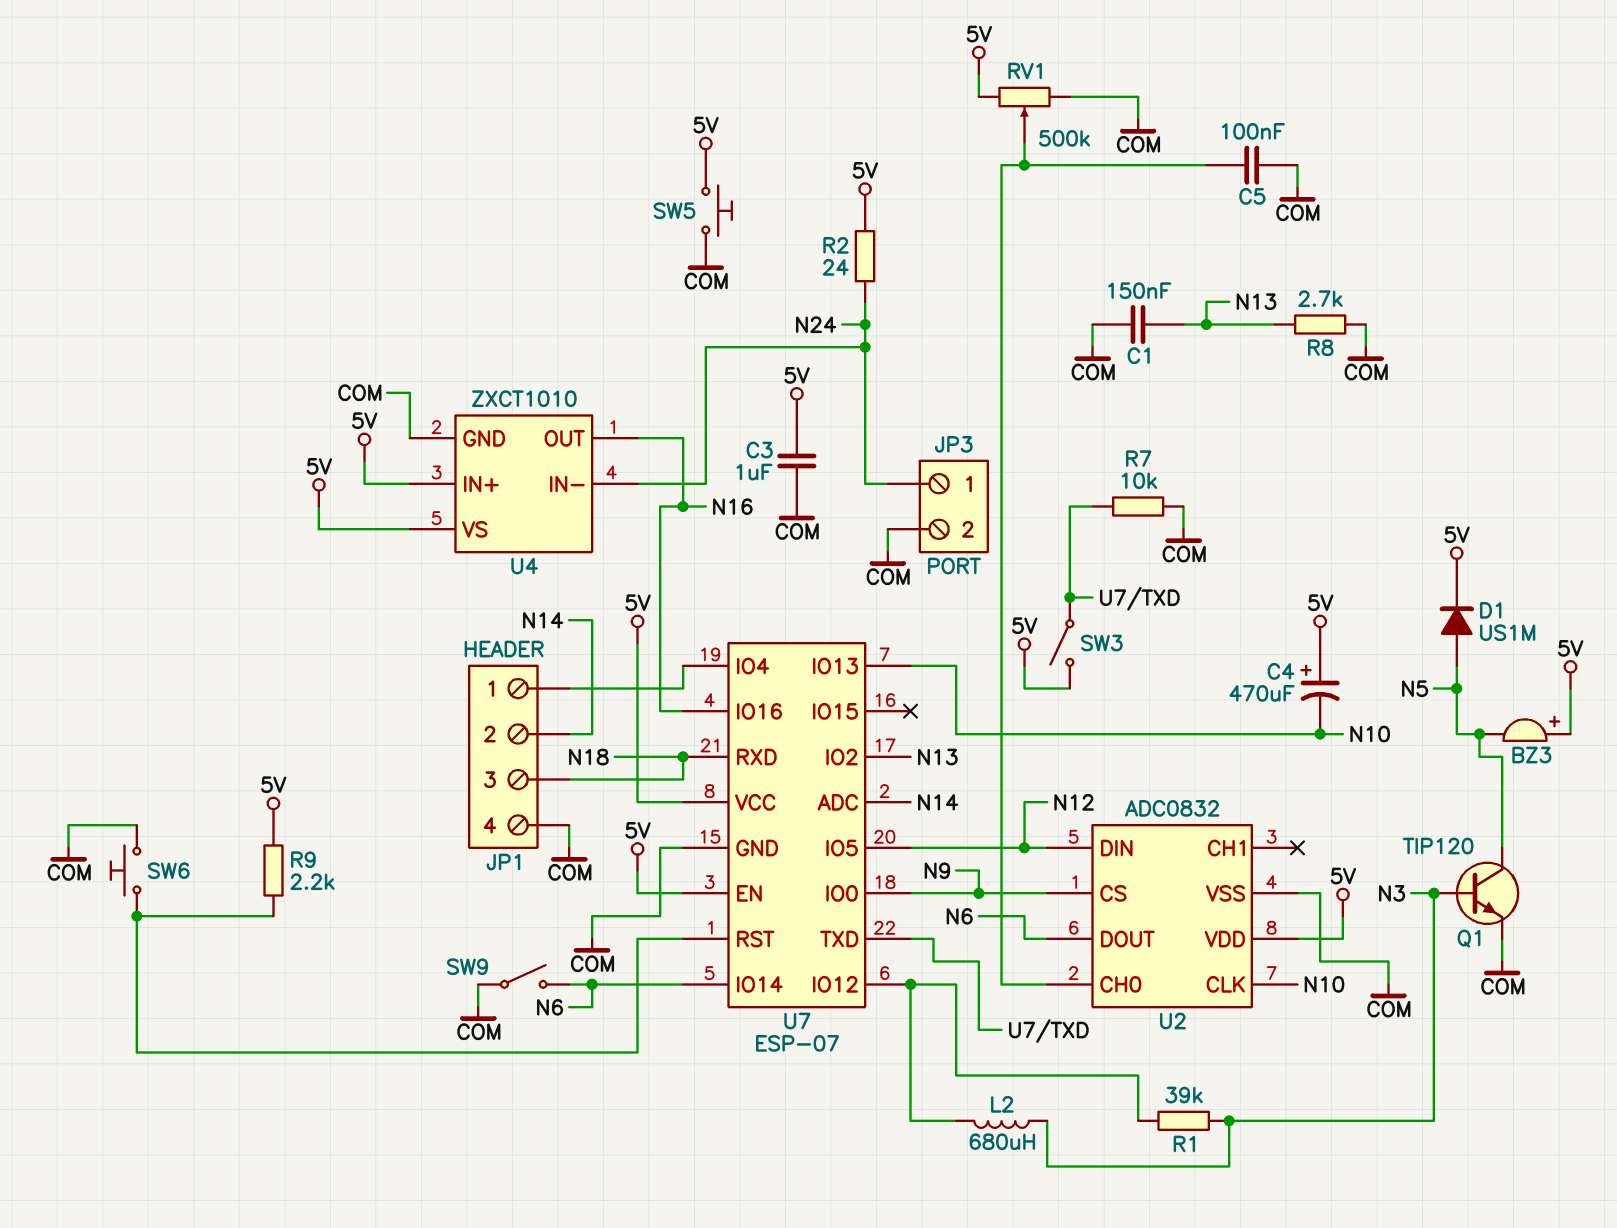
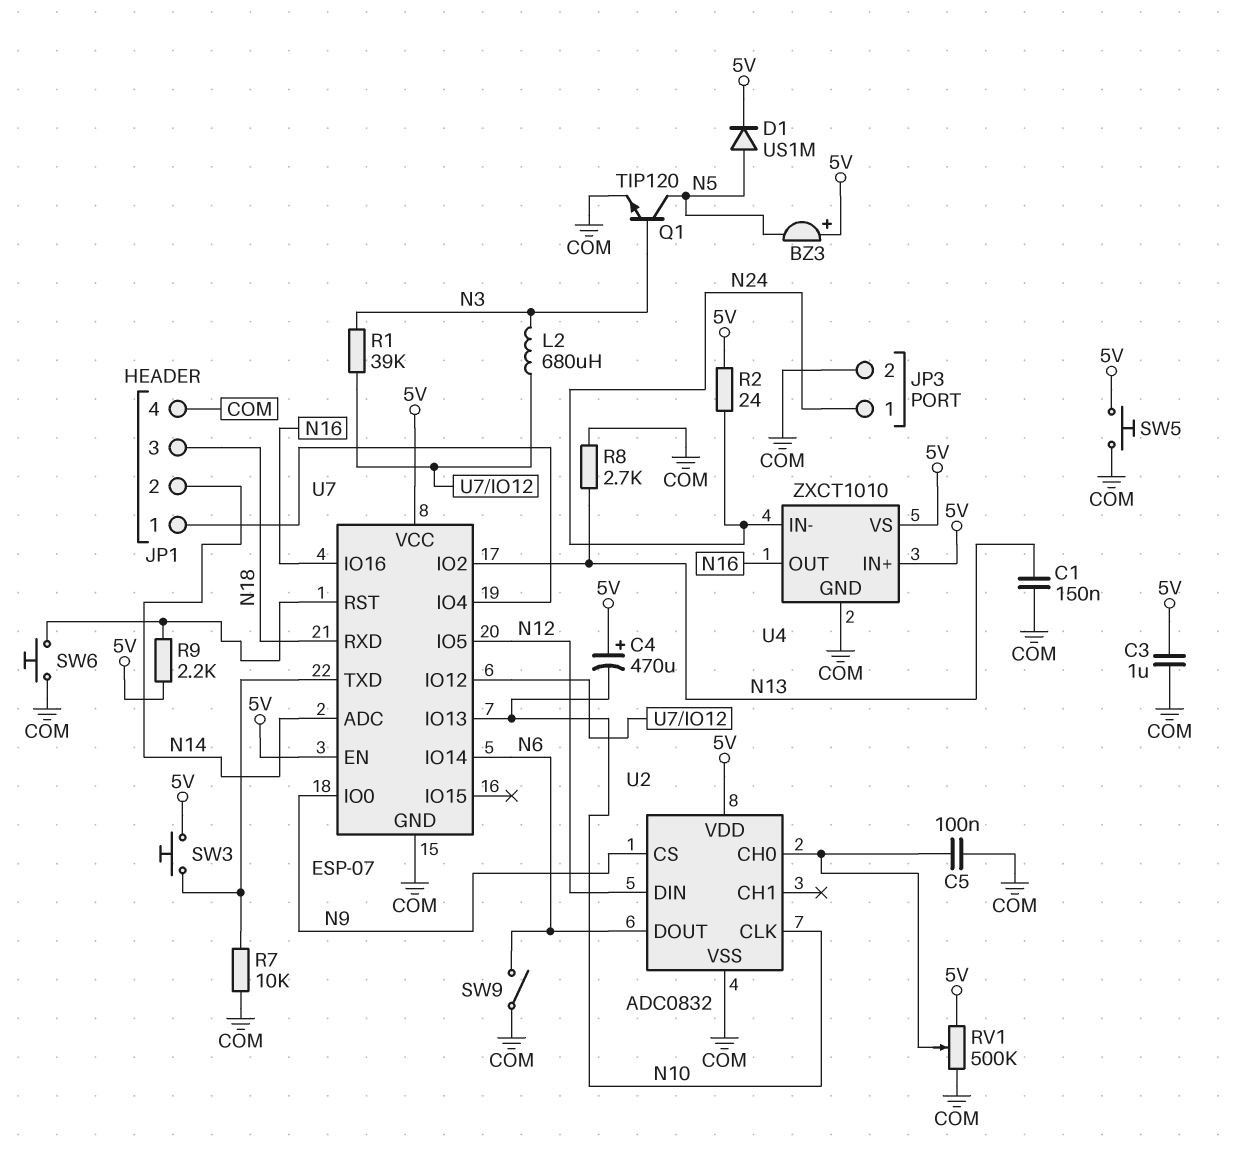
SW3: switch (5V, U7/TXD) -> button (5V, U7/TXD)

